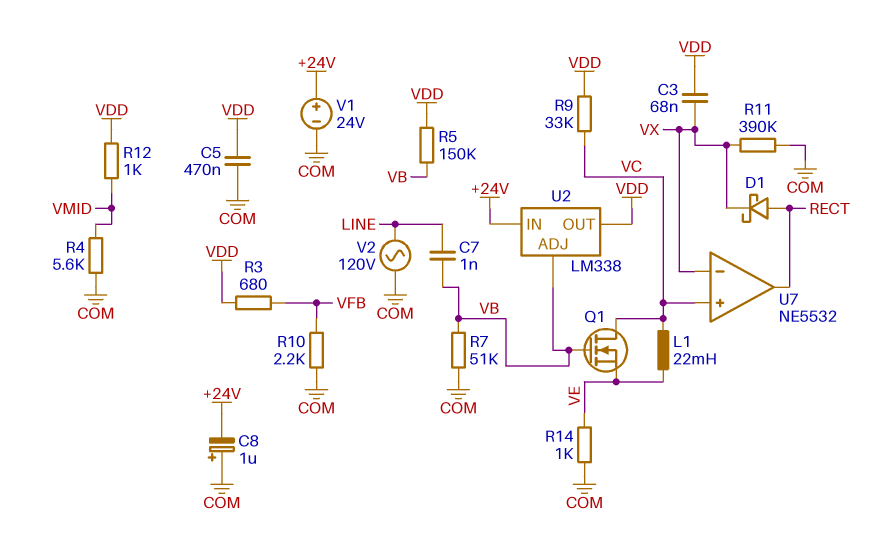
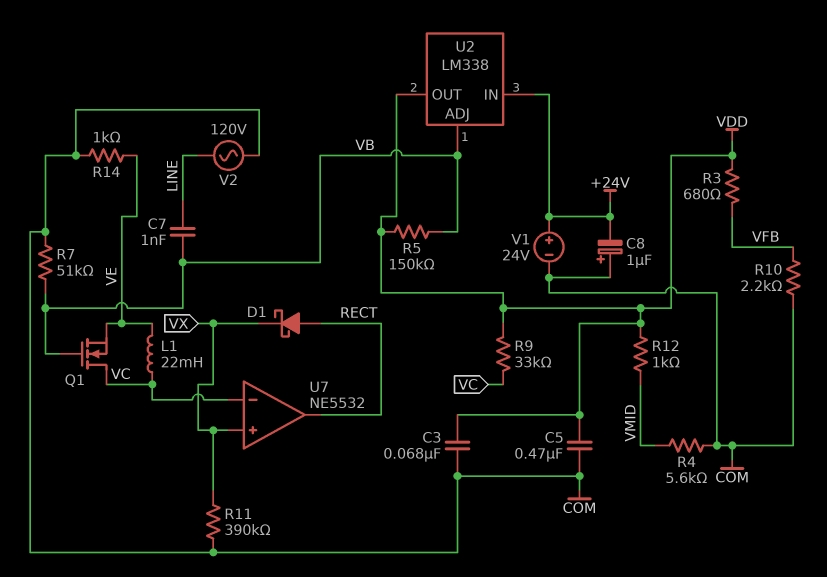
C3: 68nF (VDD, VX) -> 68nF (COM, VDD)
U7 pin in+: VC -> VX
U7 pin in-: VX -> VC

